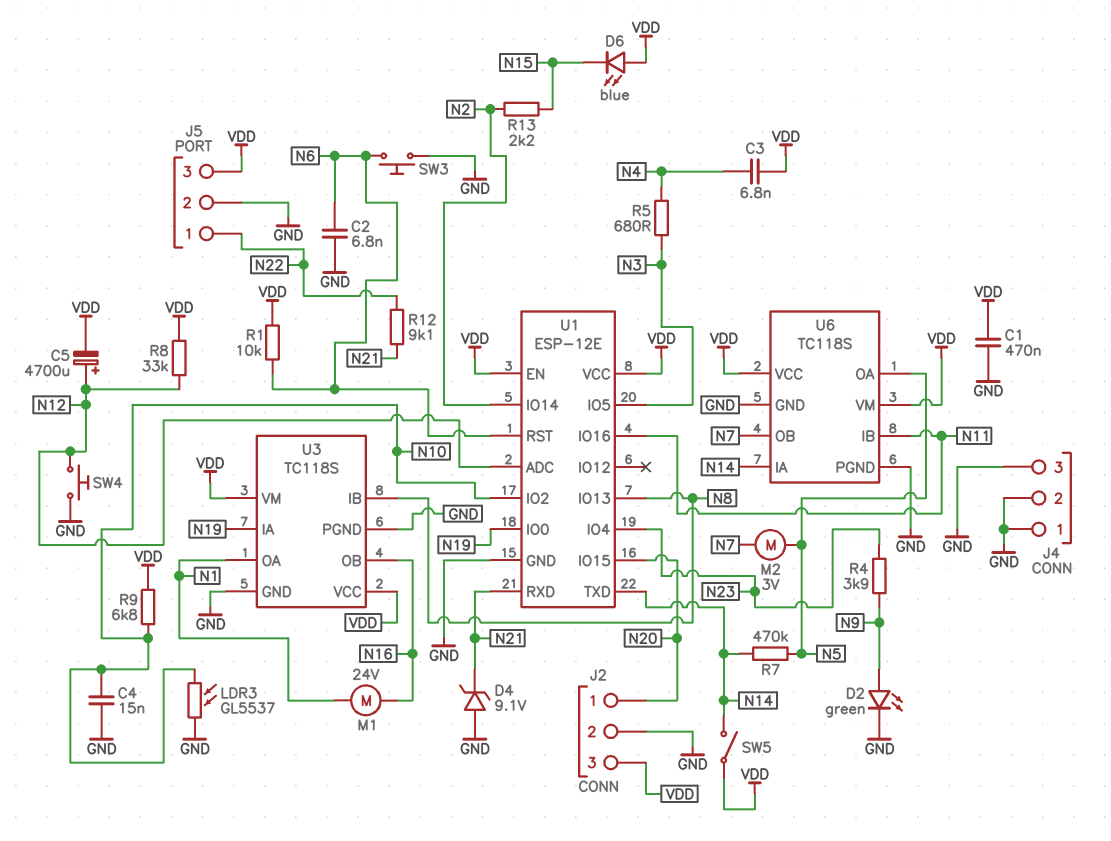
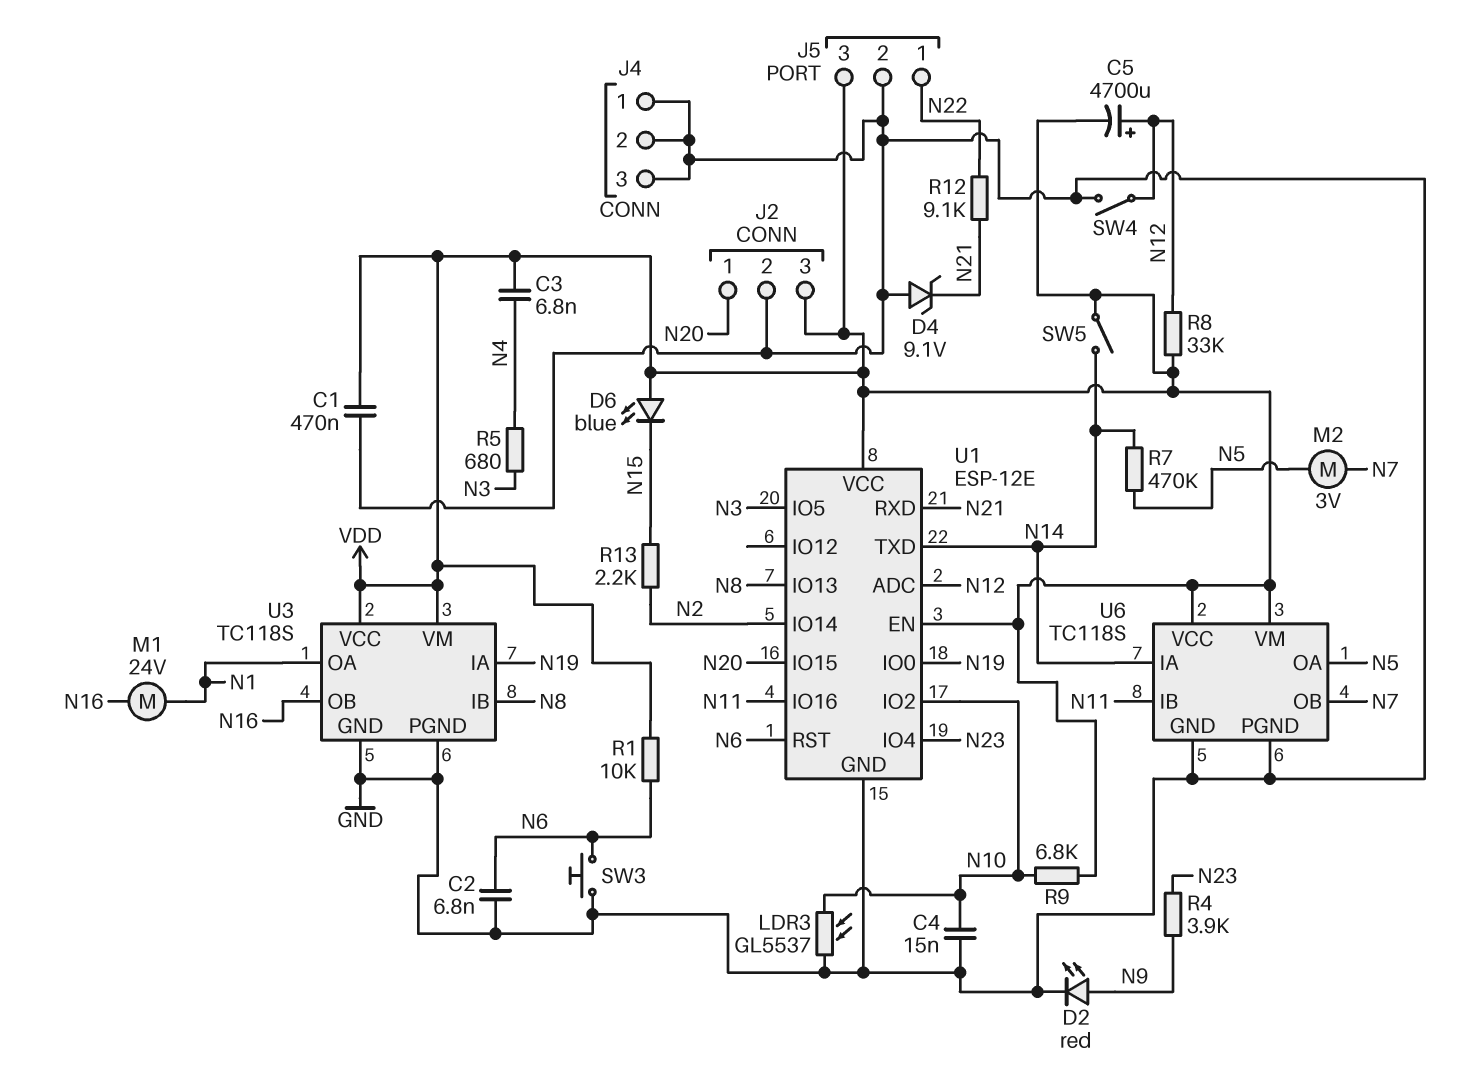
D2: LED green (A N9, K GND) -> LED red (A N9, K GND)
SW4: button (GND, N12) -> switch (GND, N12)

